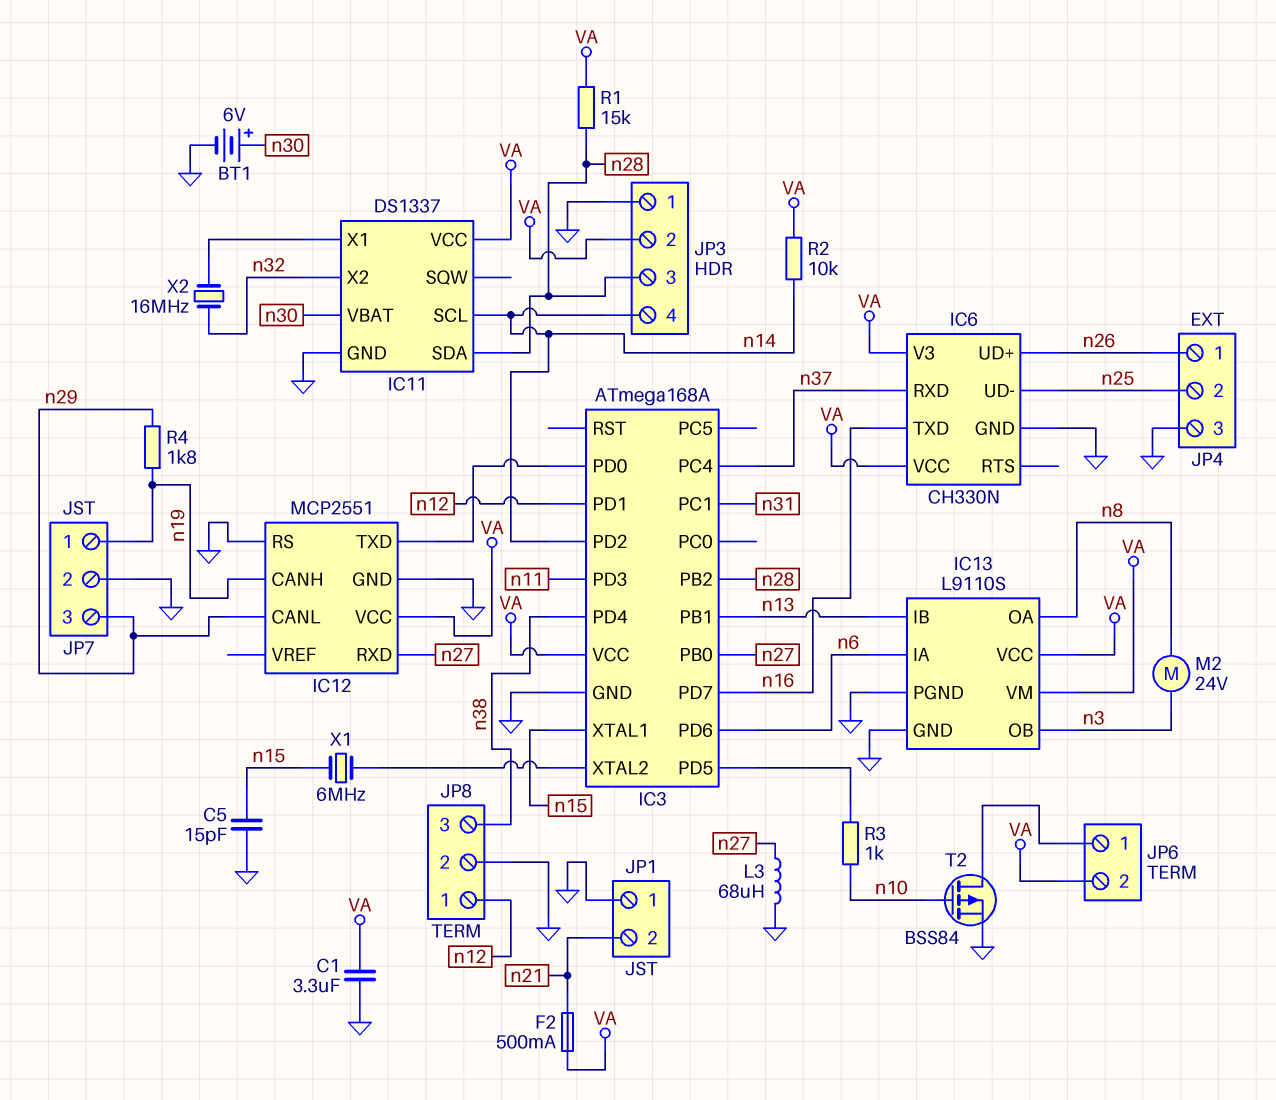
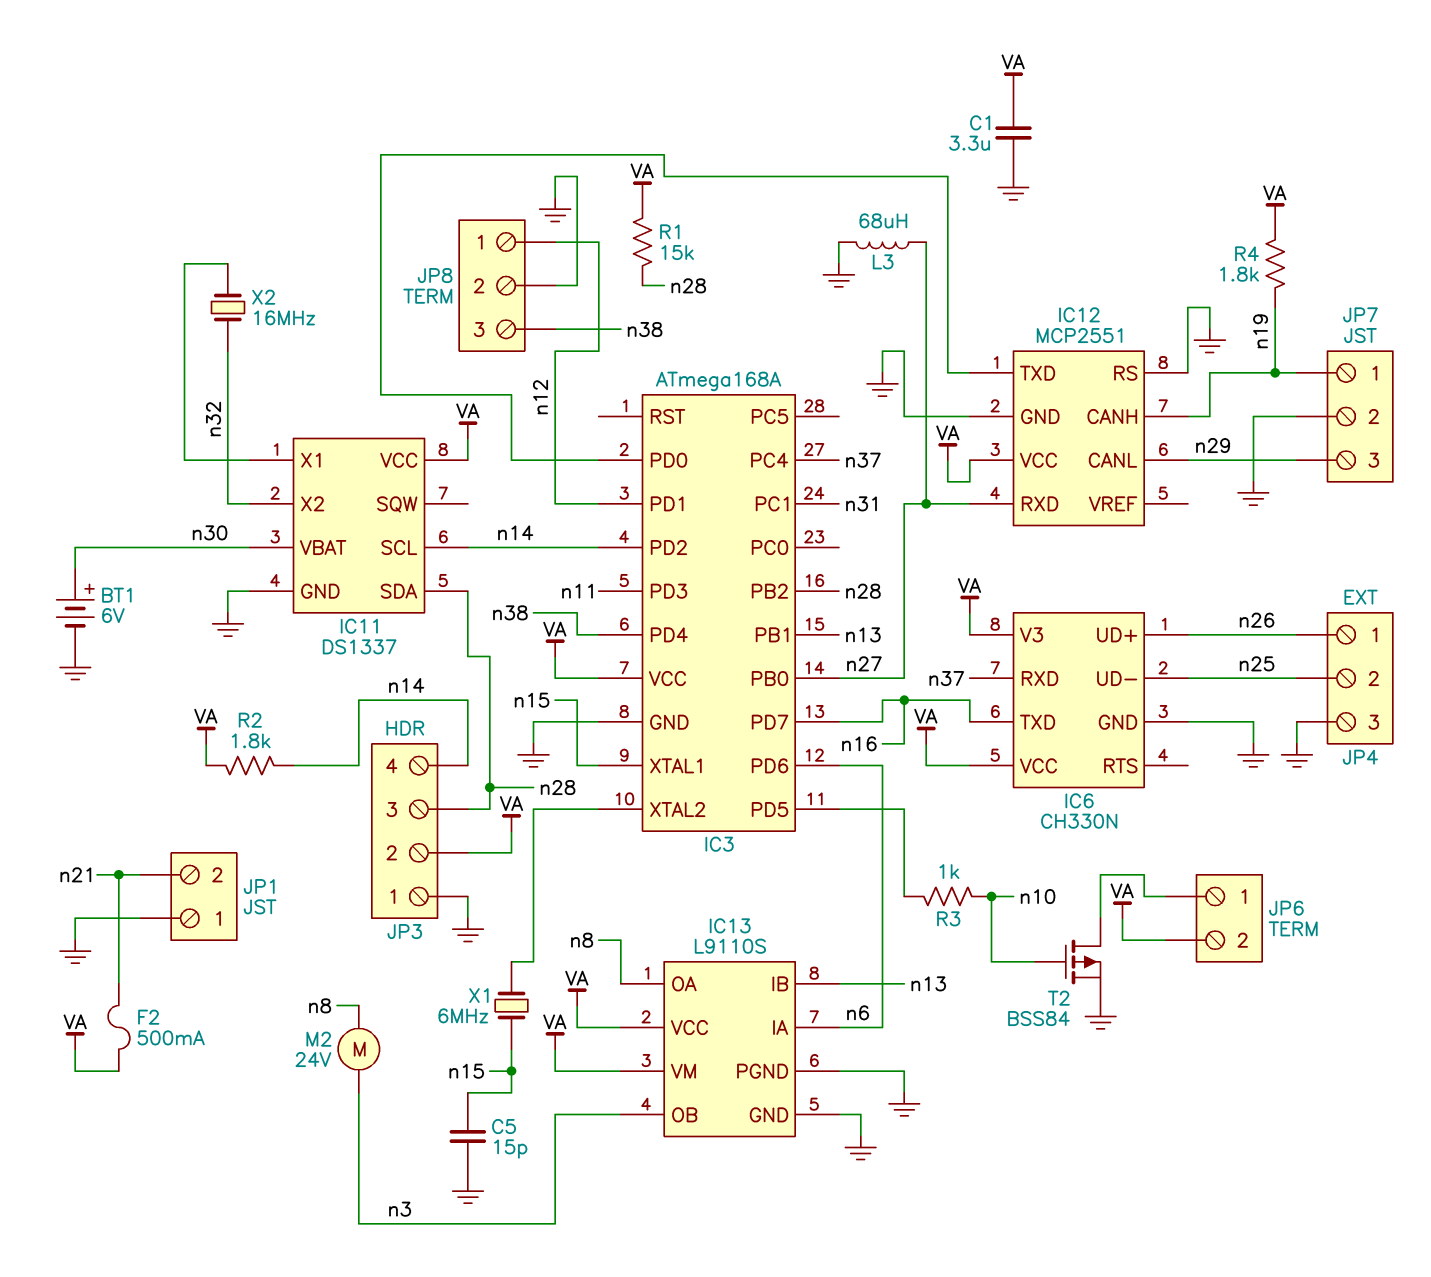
R2: 10k (VA, n14) -> 1.8k (VA, n14)
R4: 1.8k (n19, n29) -> 1.8k (VA, n19)

